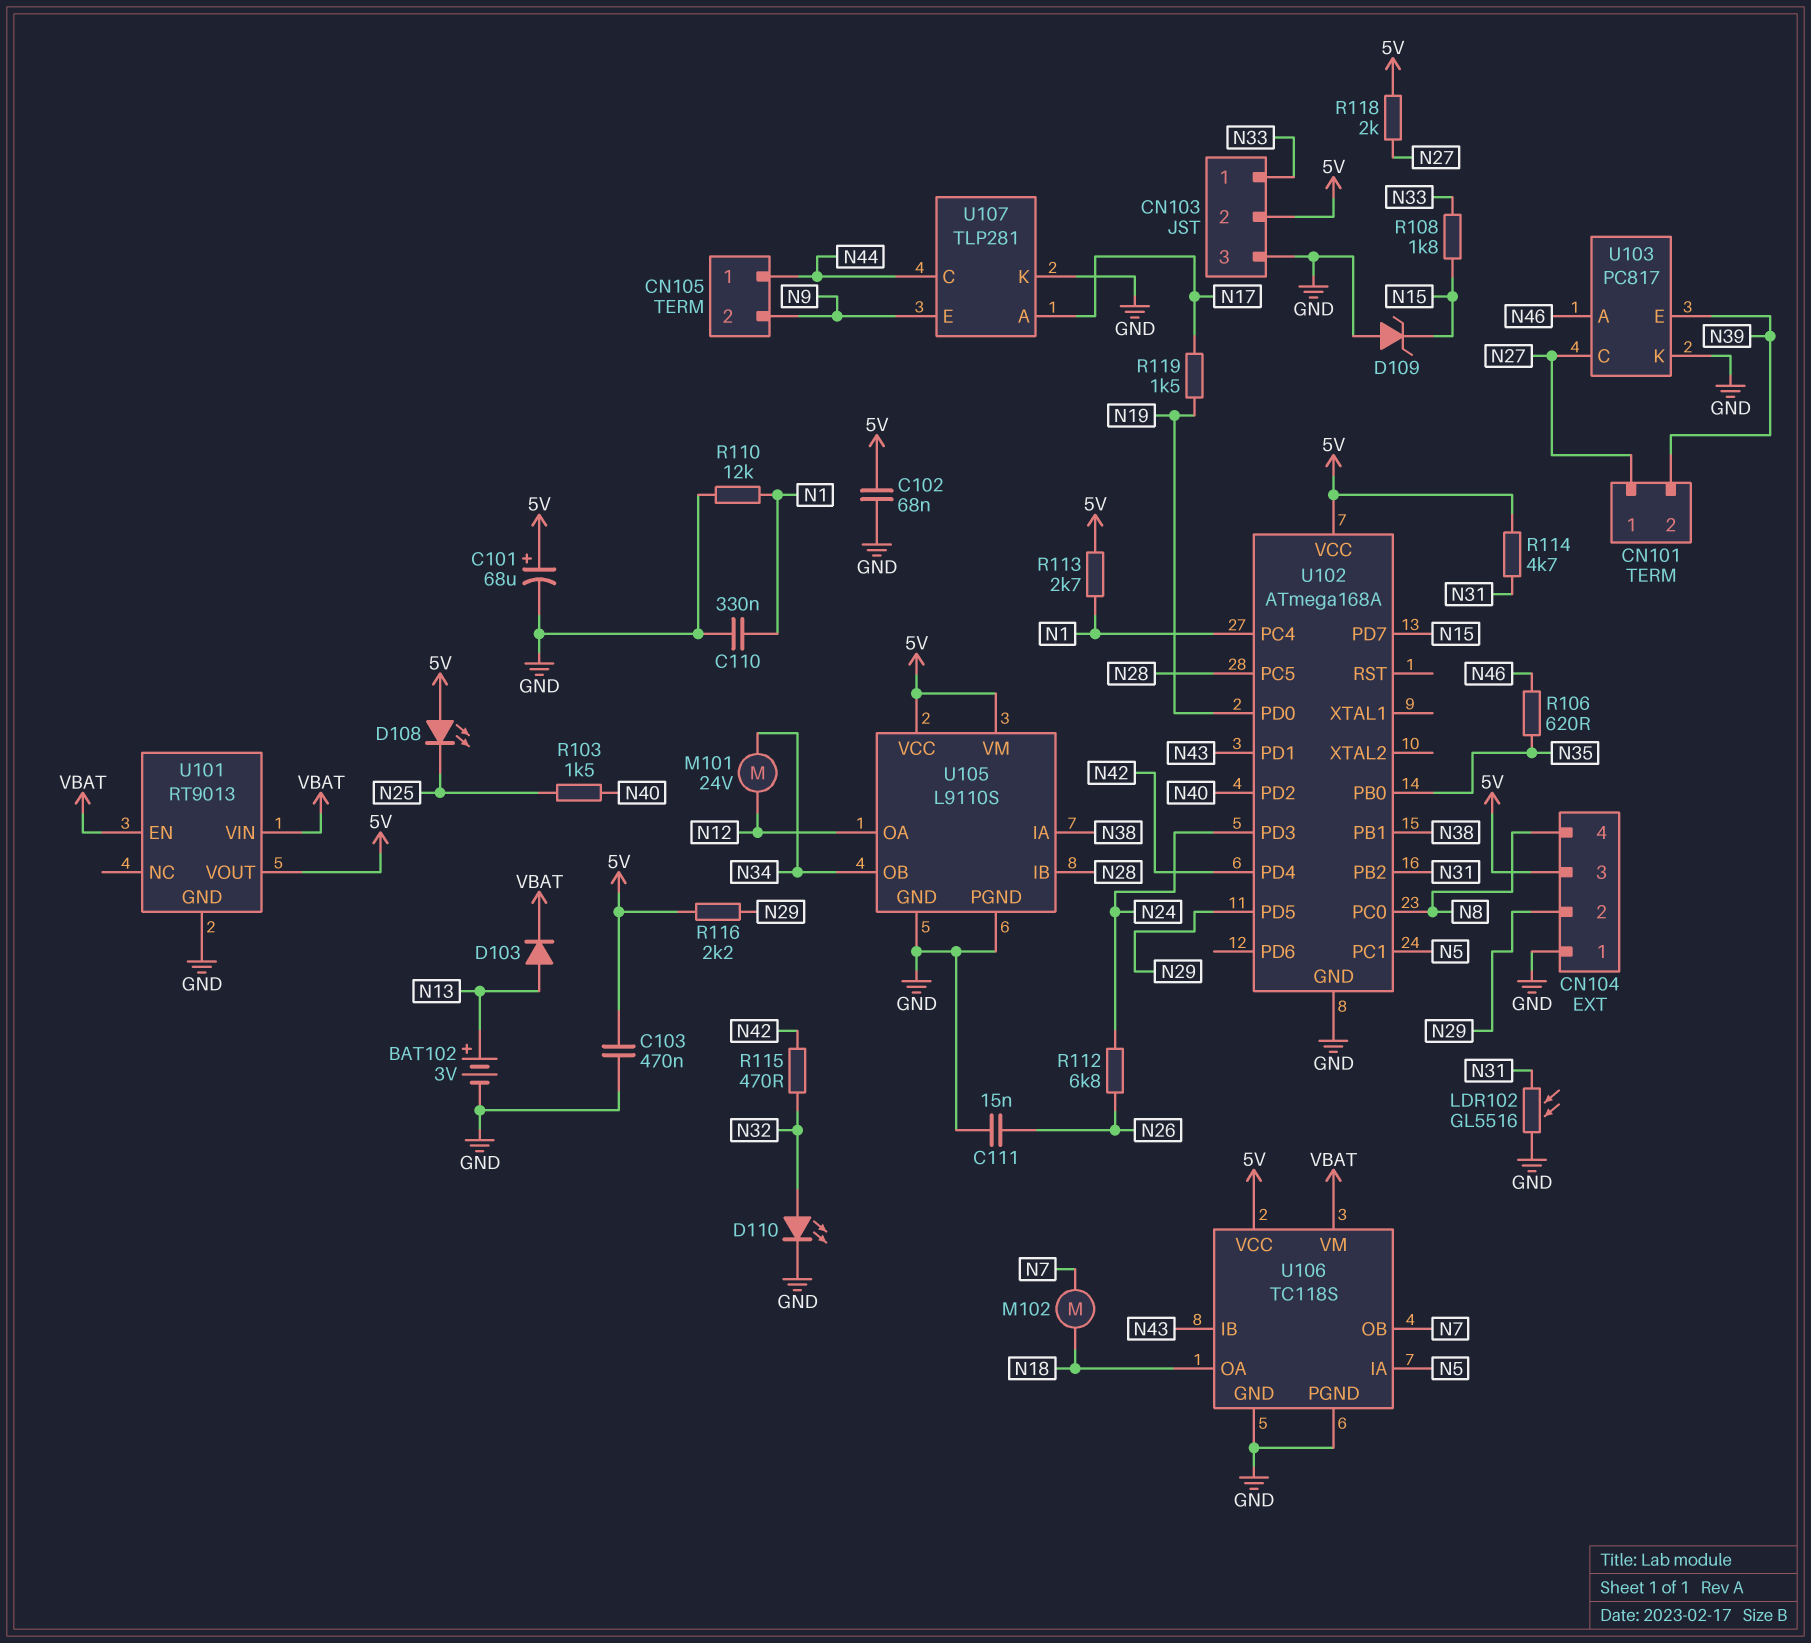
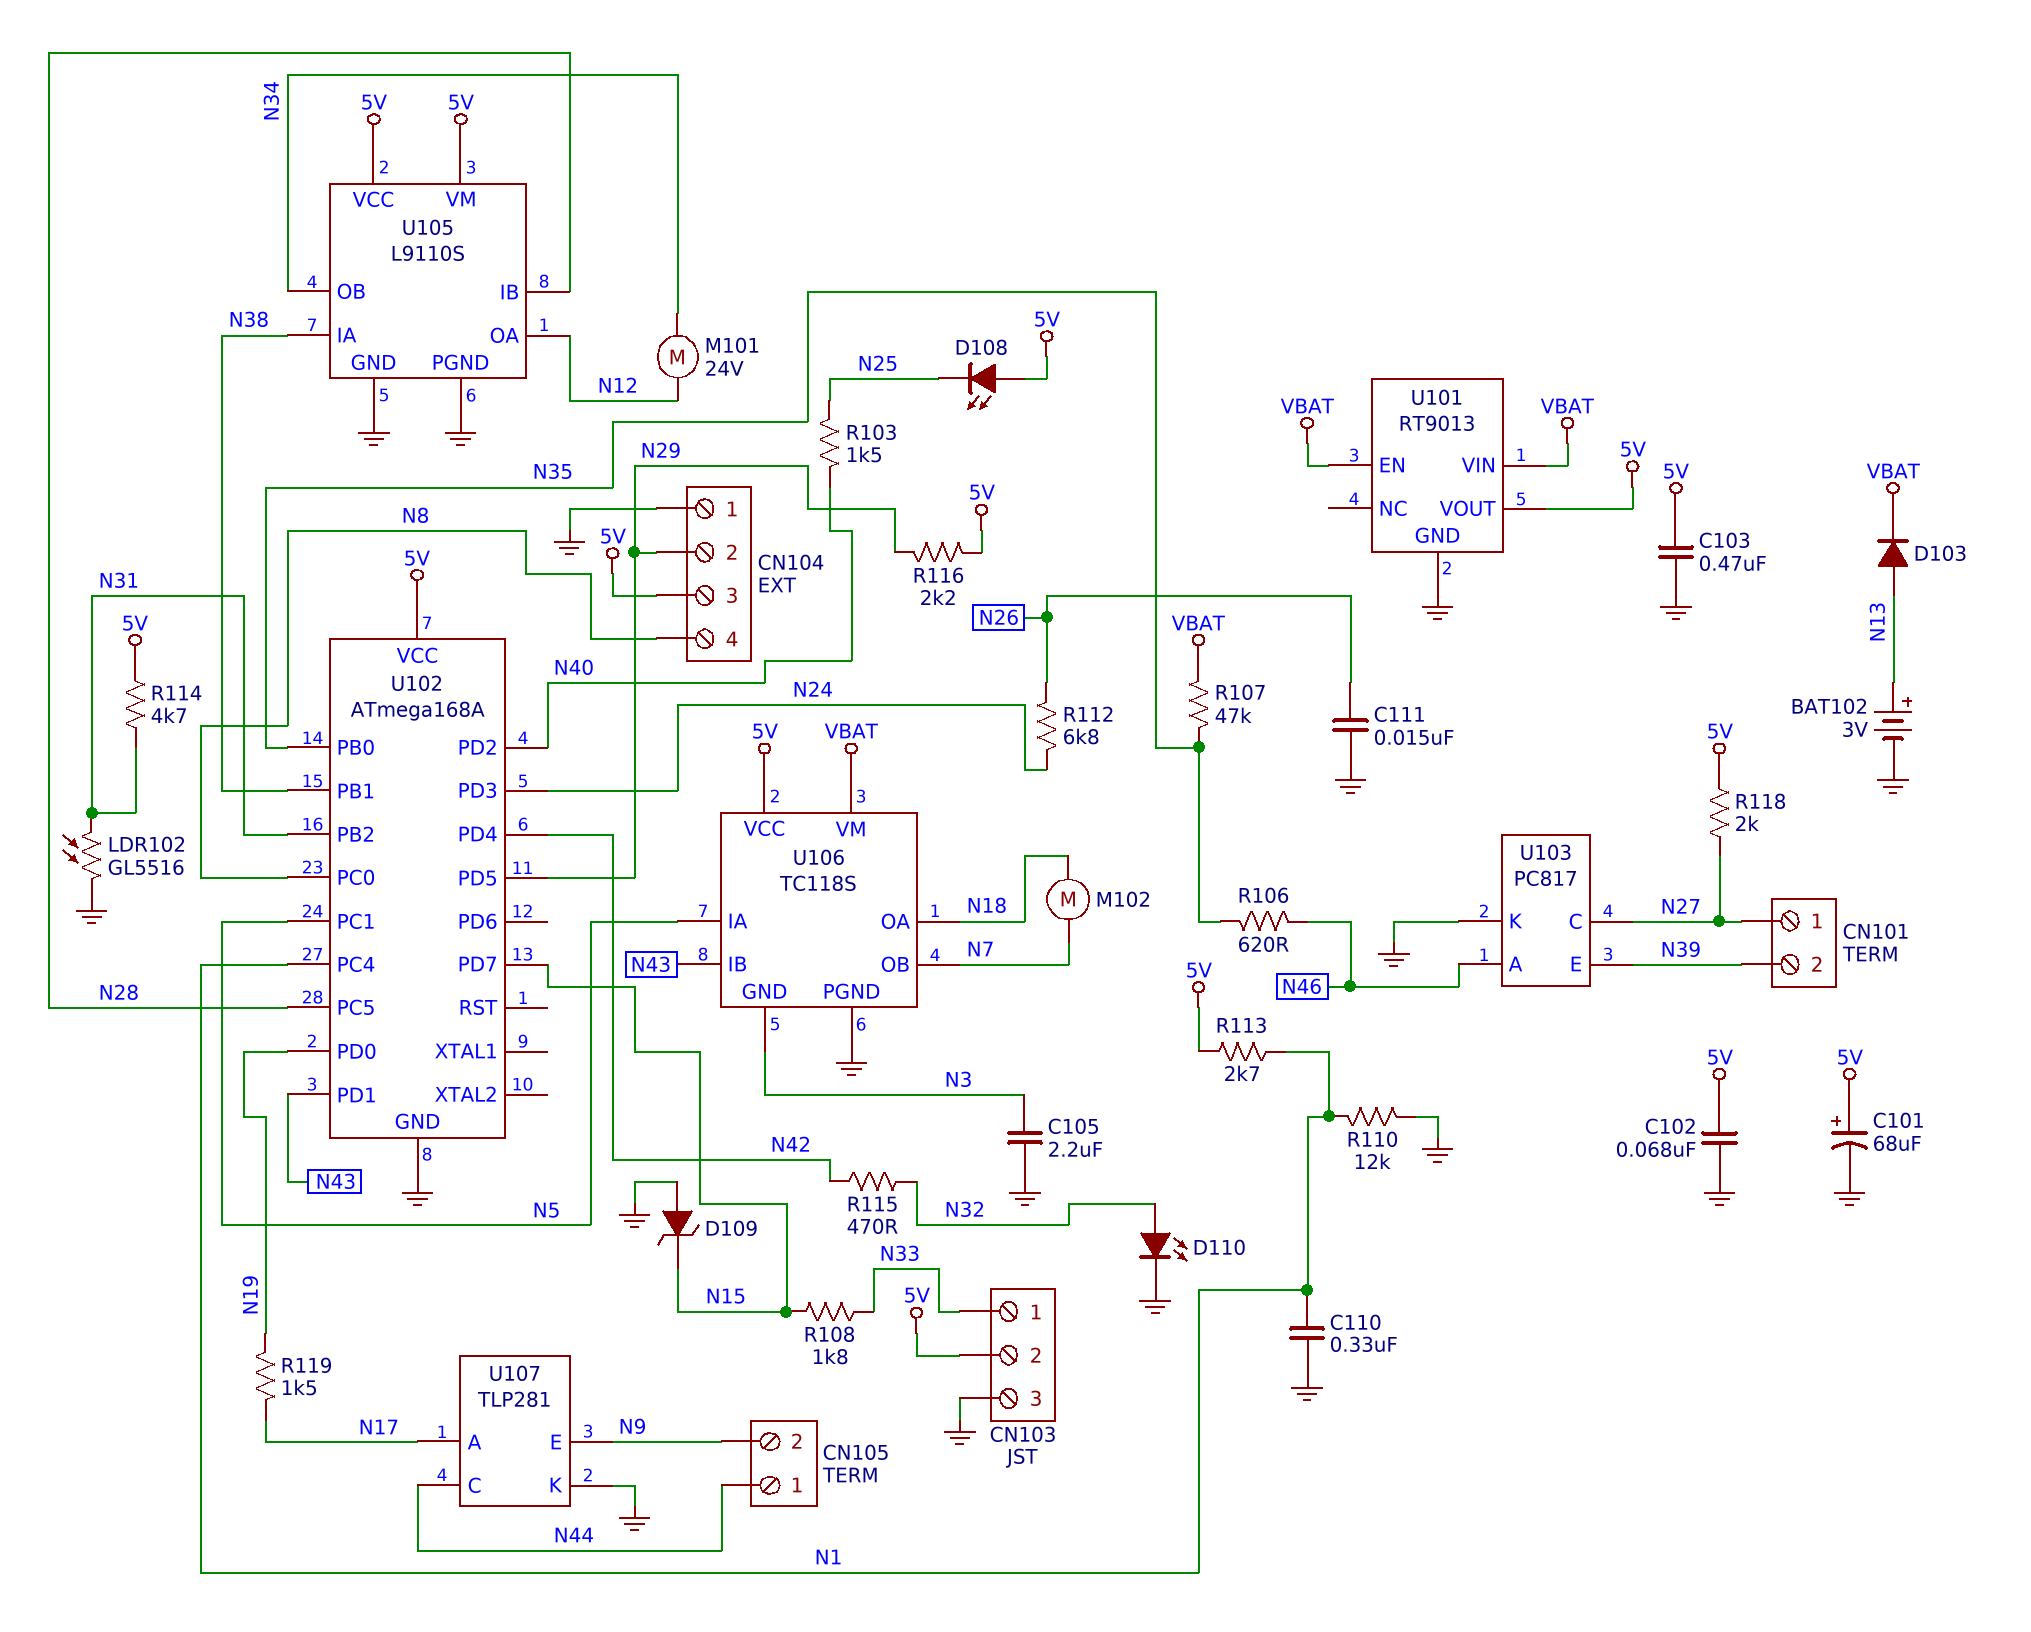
C105: none -> 2.2uF (GND, N3)
R107: none -> 47k (N35, VBAT)
U106 pin GND: GND -> N3

